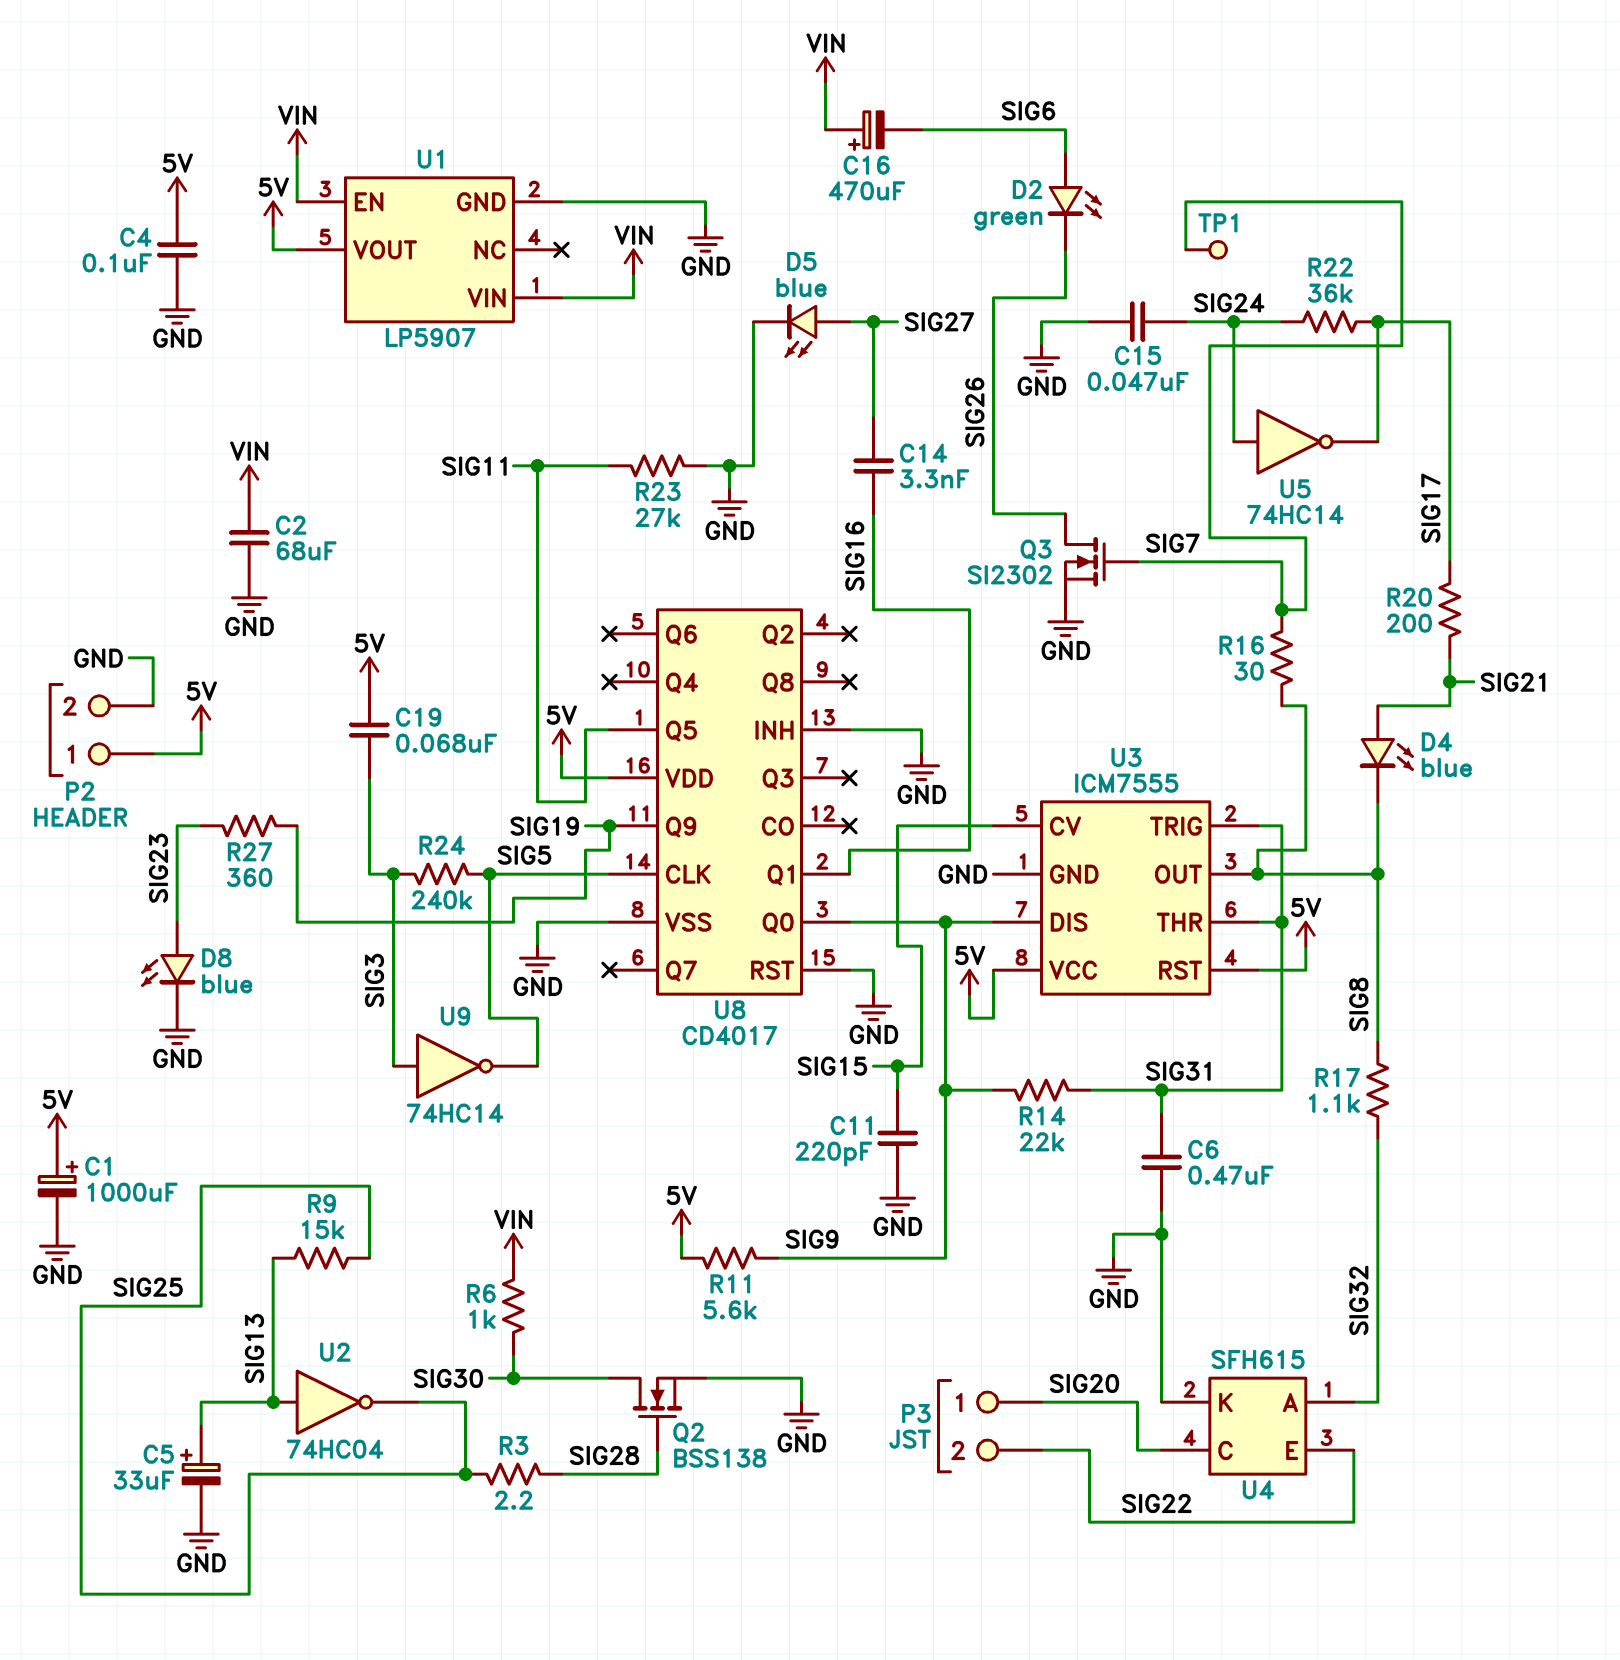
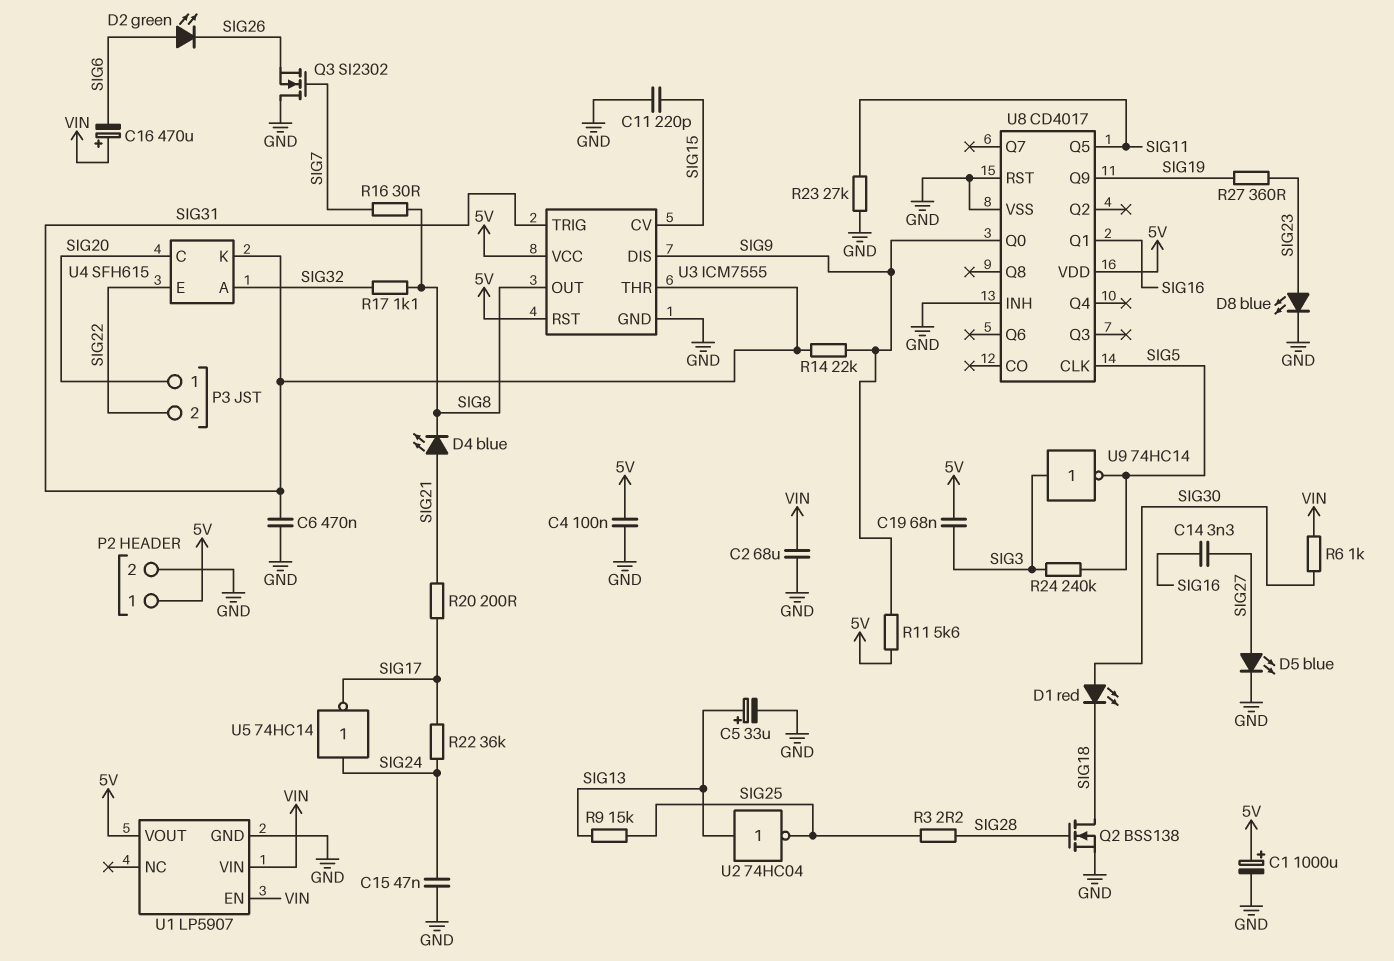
D1: none -> LED red (A SIG30, K SIG18)
Q2: NMOS BSS138 (G SIG28, D SIG30, S GND) -> NMOS BSS138 (G SIG28, D SIG18, S GND)
Q3: NMOS SI2302 (G SIG7, D SIG26, S GND) -> NMOS SI2302 (G SIG7, D GND, S SIG26)
TP1: test point (SIG7) -> none
U4 pin K: GND -> SIG31

